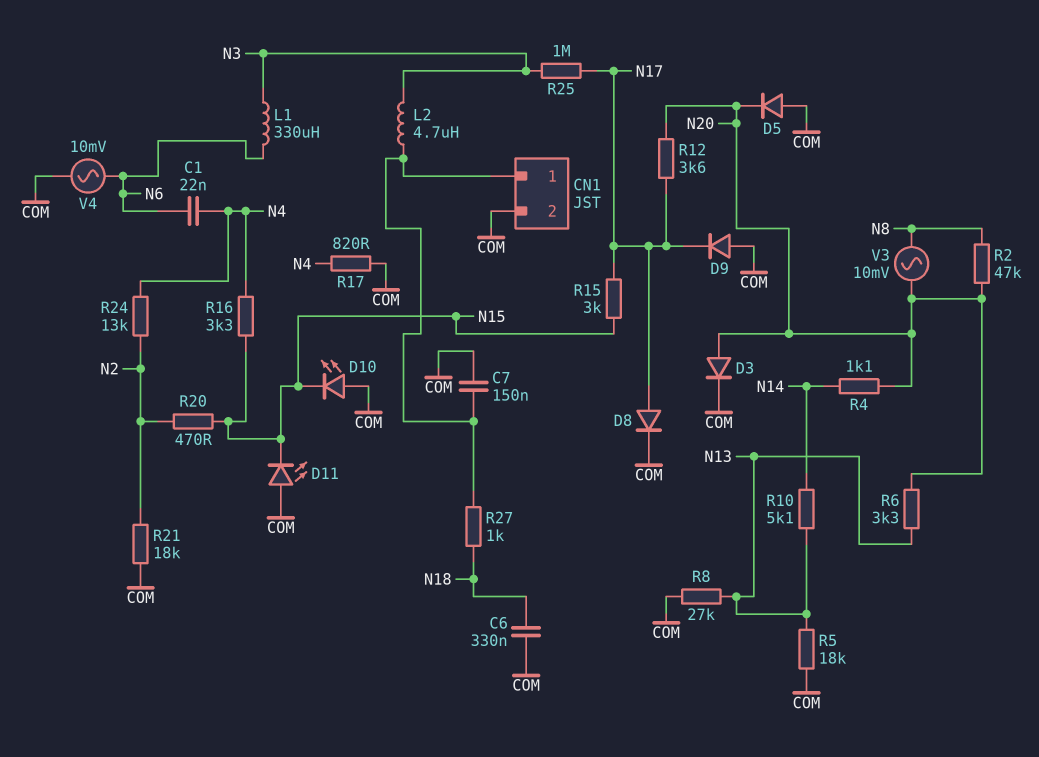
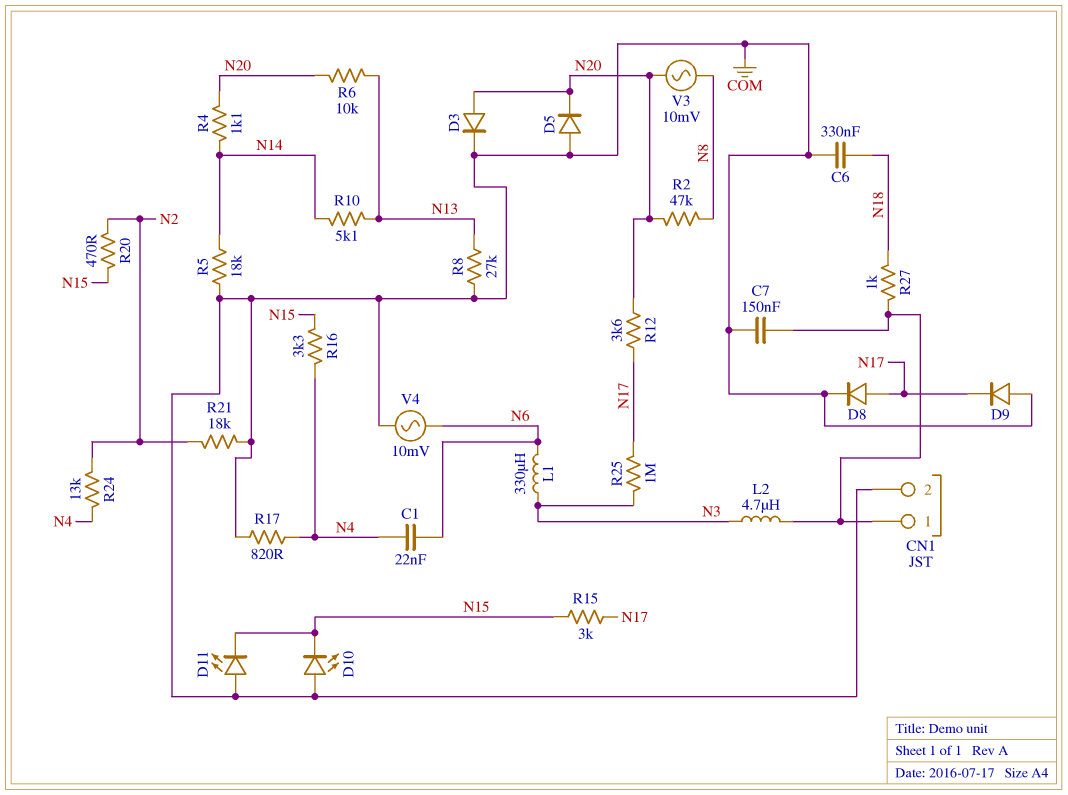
R5: 18k (COM, N13) -> 18k (COM, N14)
R6: 3.3k (N13, N20) -> 10k (N13, N20)

